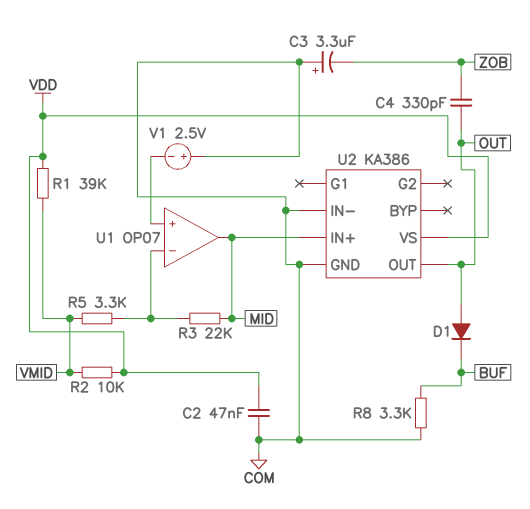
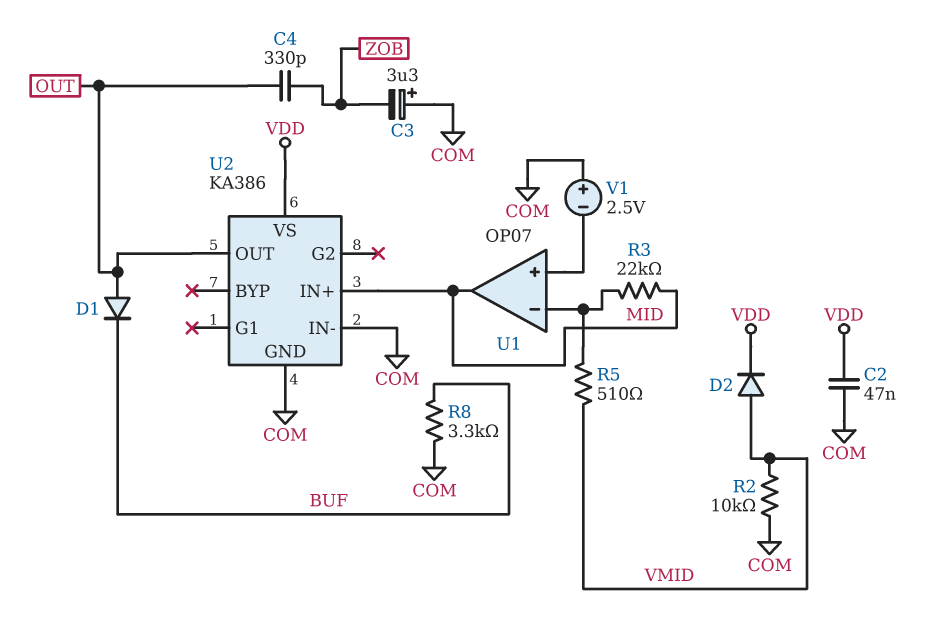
D2: none -> diode (A VMID, K VDD)
R1: 39k (VDD, VMID) -> none
R2: 10k (VDD, VMID) -> 10k (COM, VMID)
R5: 3.3k (U1/in-, VMID) -> 510 (U1/in-, VMID)

